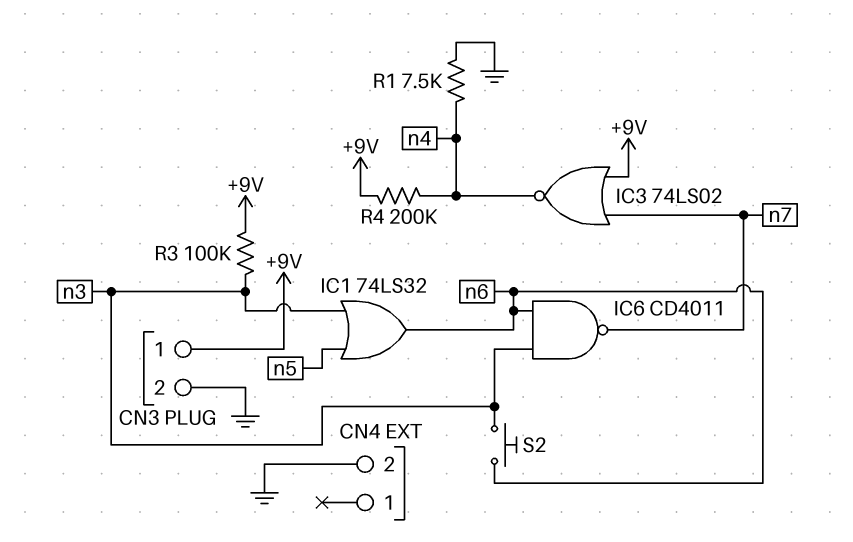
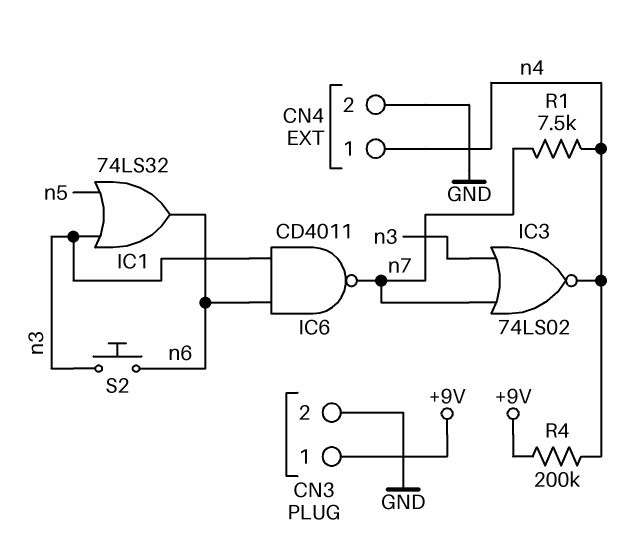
CN4 pin 1: none -> n4
IC3: NOR 74LS02 (in +9V, in n7, out n4) -> NOR 74LS02 (in n3, in n7, out n4)
R1: 7.5k (GND, n4) -> 7.5k (n4, n7)
R3: 100k (+9V, n3) -> none

